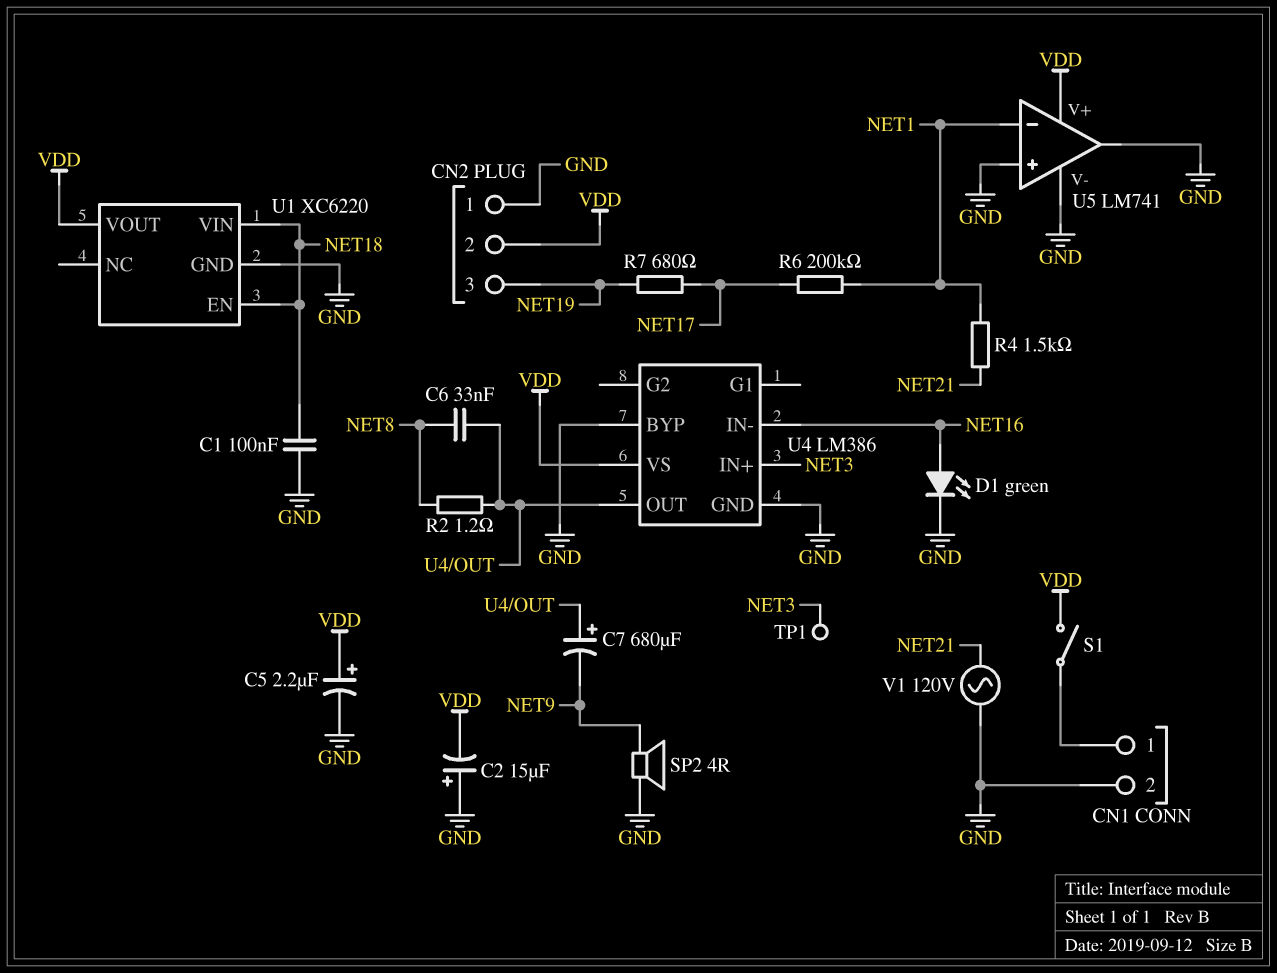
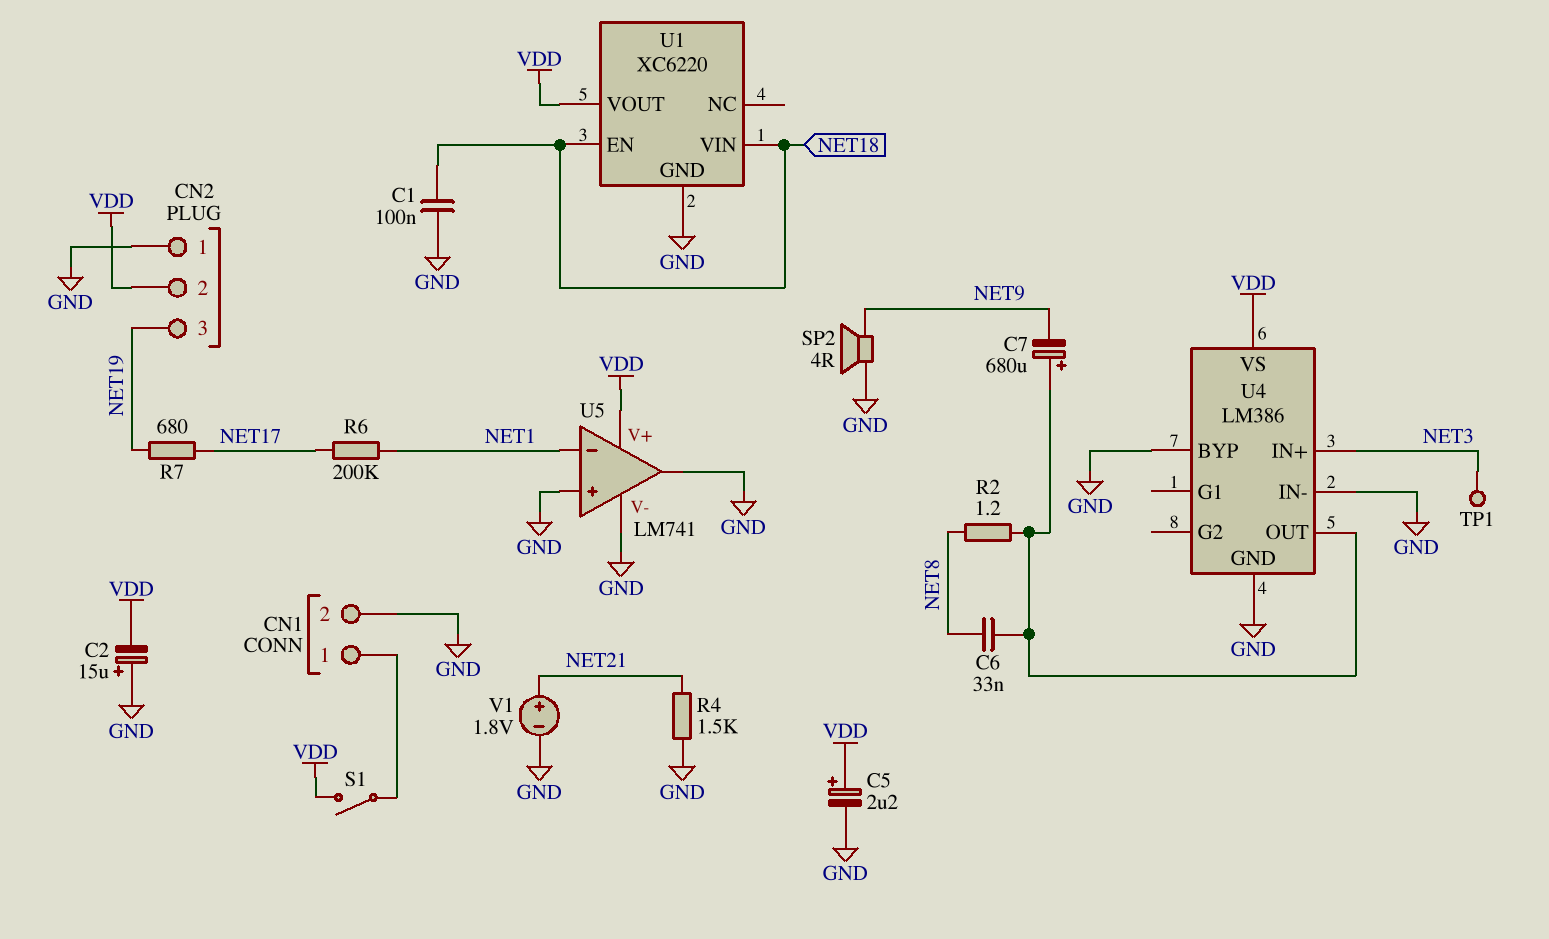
D1: LED green (A NET16, K GND) -> none
R4: 1.5k (NET1, NET21) -> 1.5k (GND, NET21)
U4 pin IN-: NET16 -> GND
V1: AC 120V (GND, NET21) -> 1.8V (plus NET21, minus GND)

